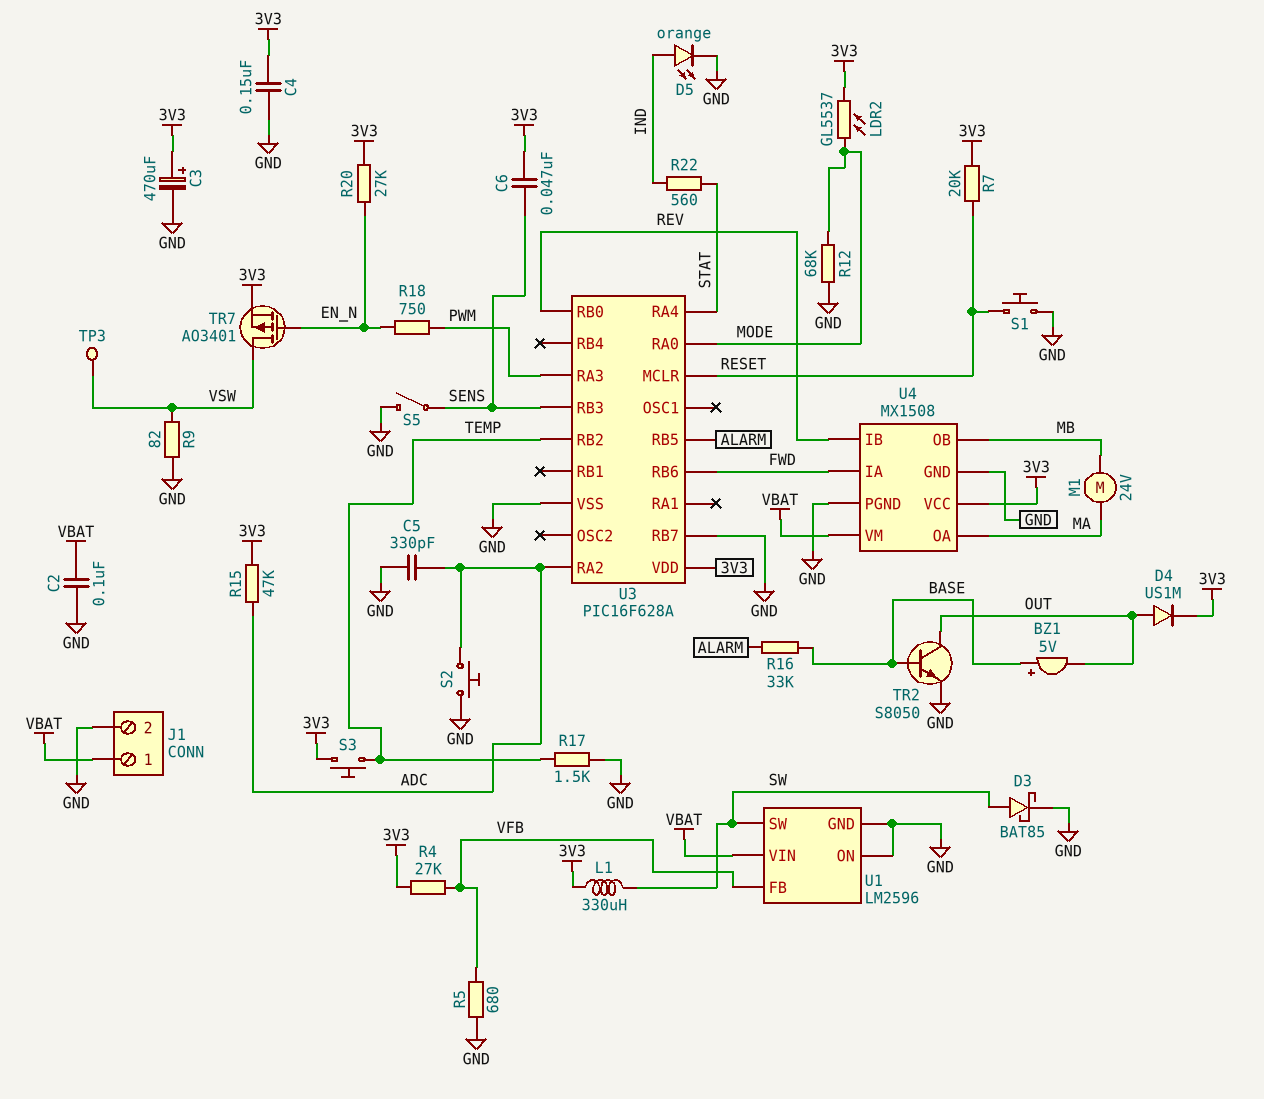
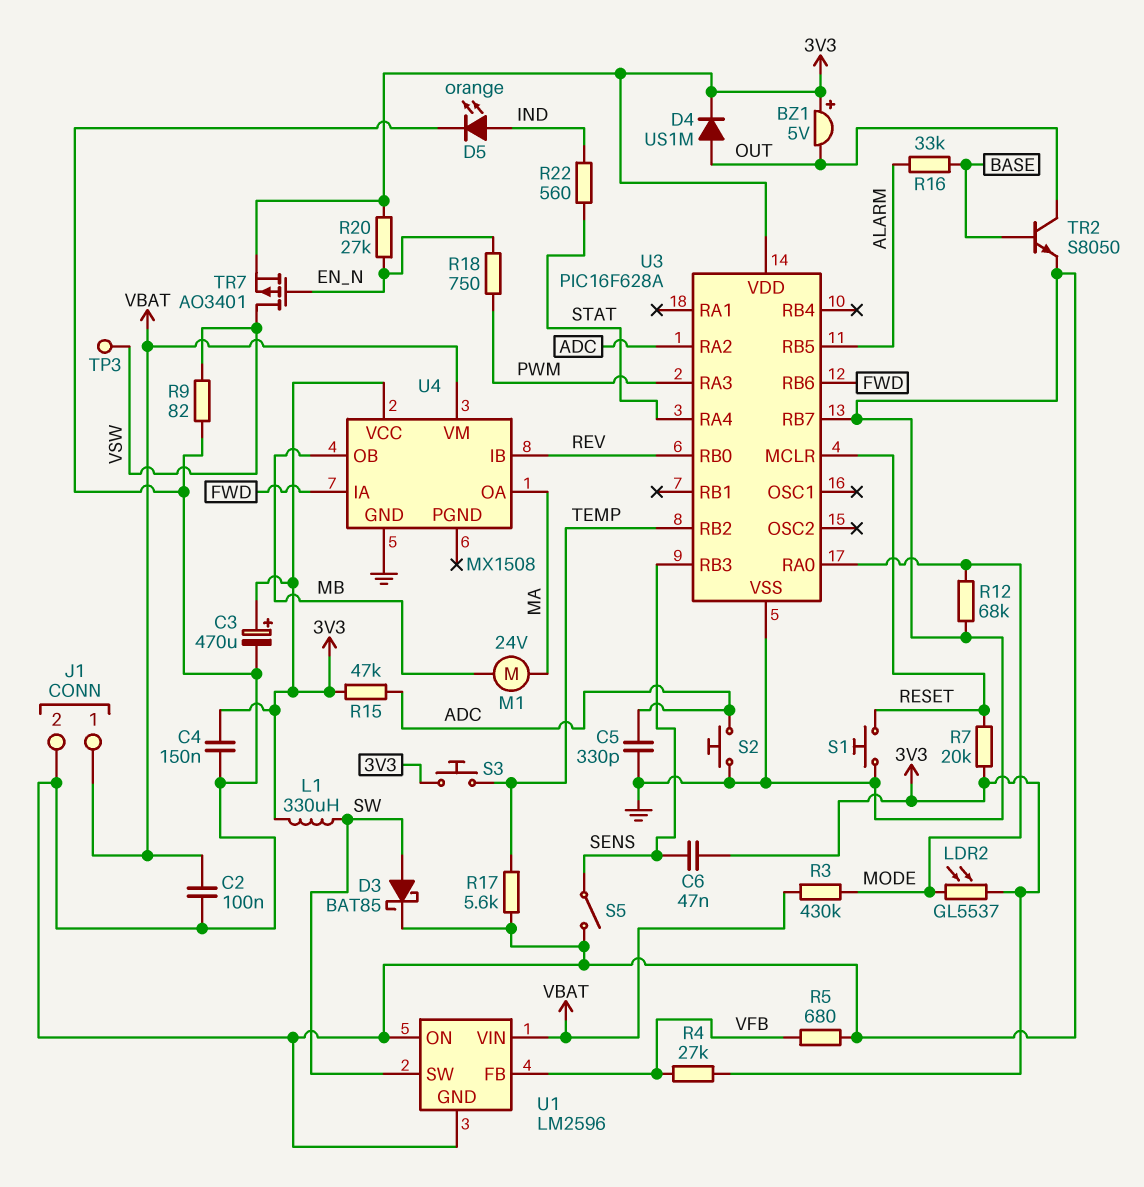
BZ1: buzzer 5V (plus BASE, minus OUT) -> buzzer 5V (plus 3V3, minus OUT)
R3: none -> 430k (MODE, VBAT)
R17: 1.5k (GND, TEMP) -> 5.6k (GND, TEMP)
U4 pin PGND: GND -> none

